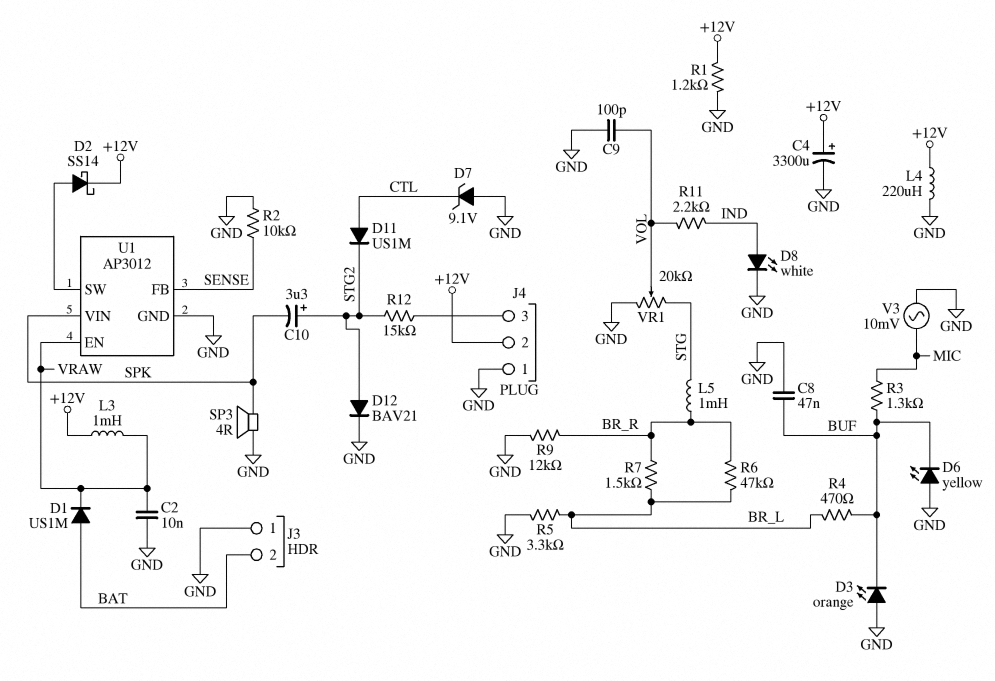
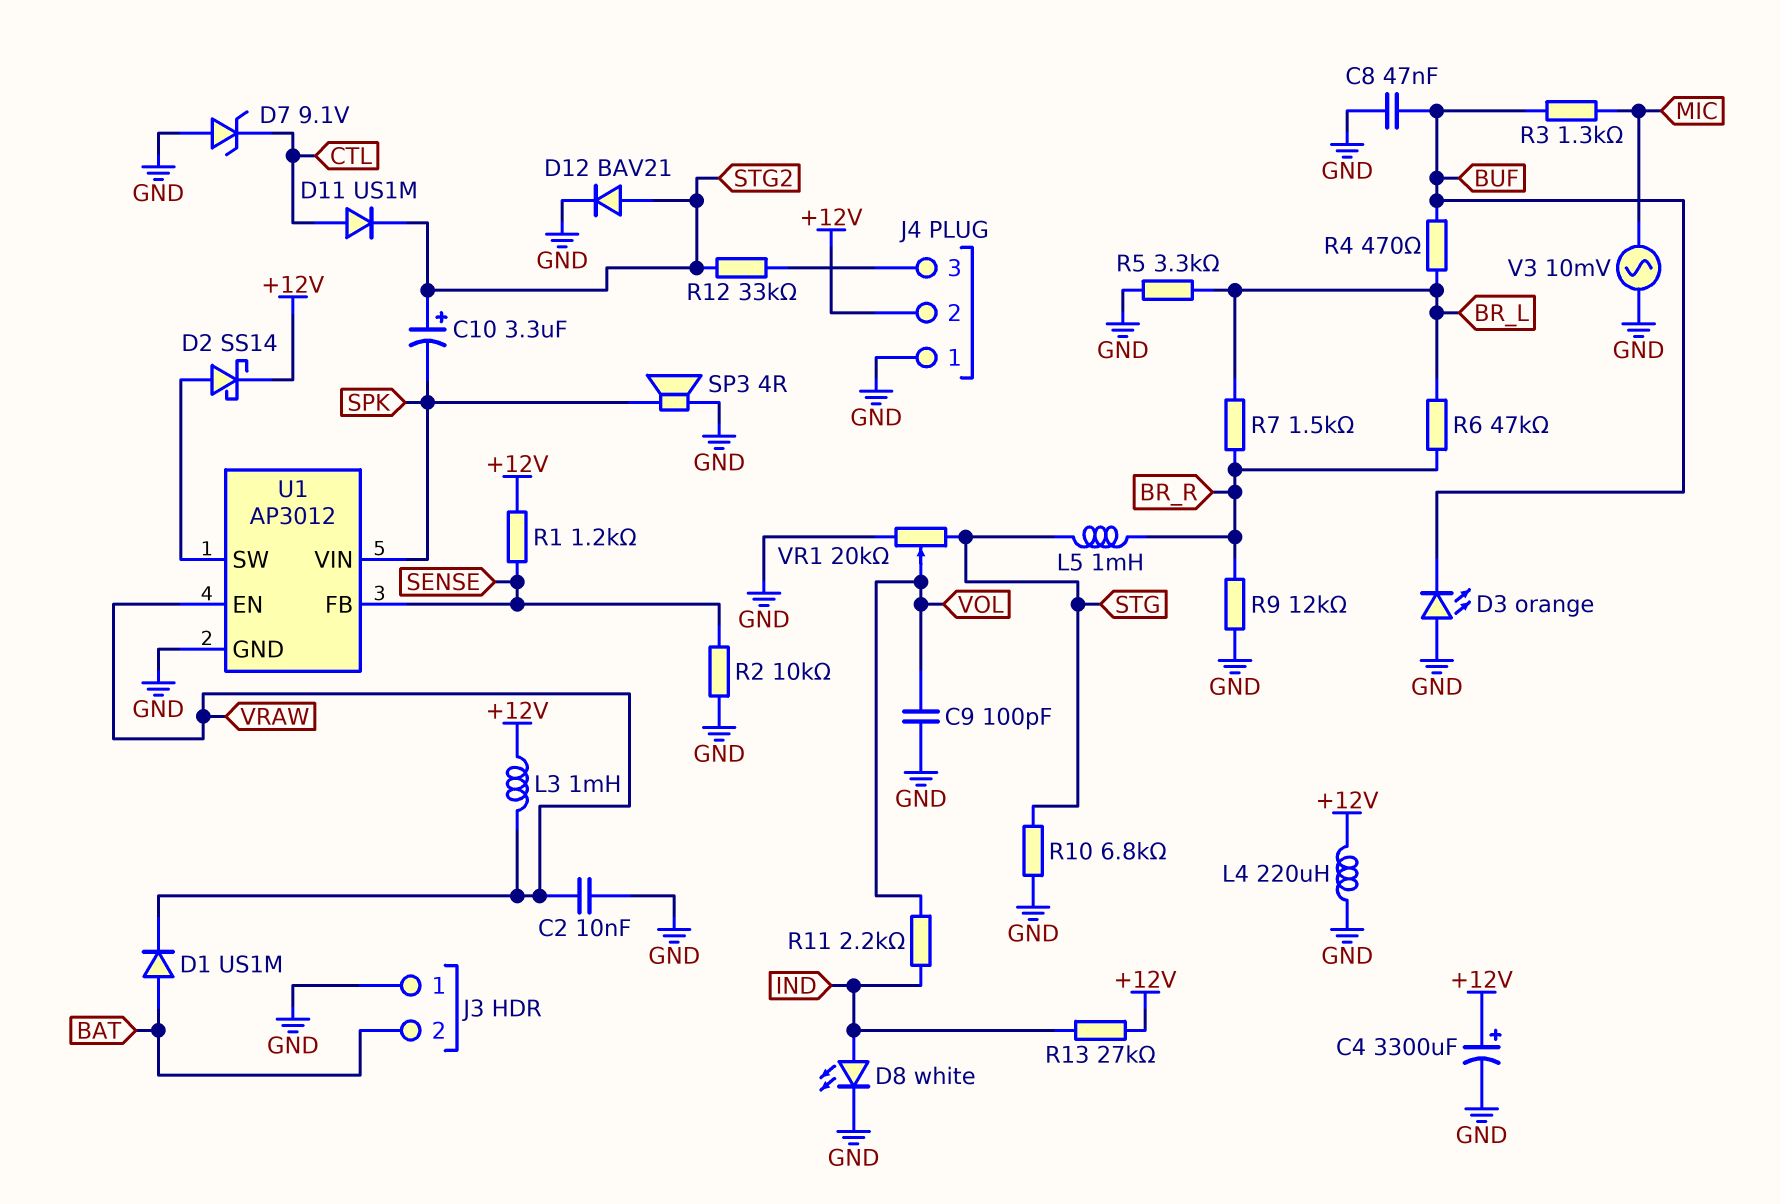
D6: LED yellow (A GND, K BUF) -> none
R1: 1.2k (+12V, GND) -> 1.2k (+12V, SENSE)
R10: none -> 6.8k (GND, STG)
R12: 15k (J4/3, STG2) -> 33k (J4/3, STG2)
R13: none -> 27k (+12V, IND)

